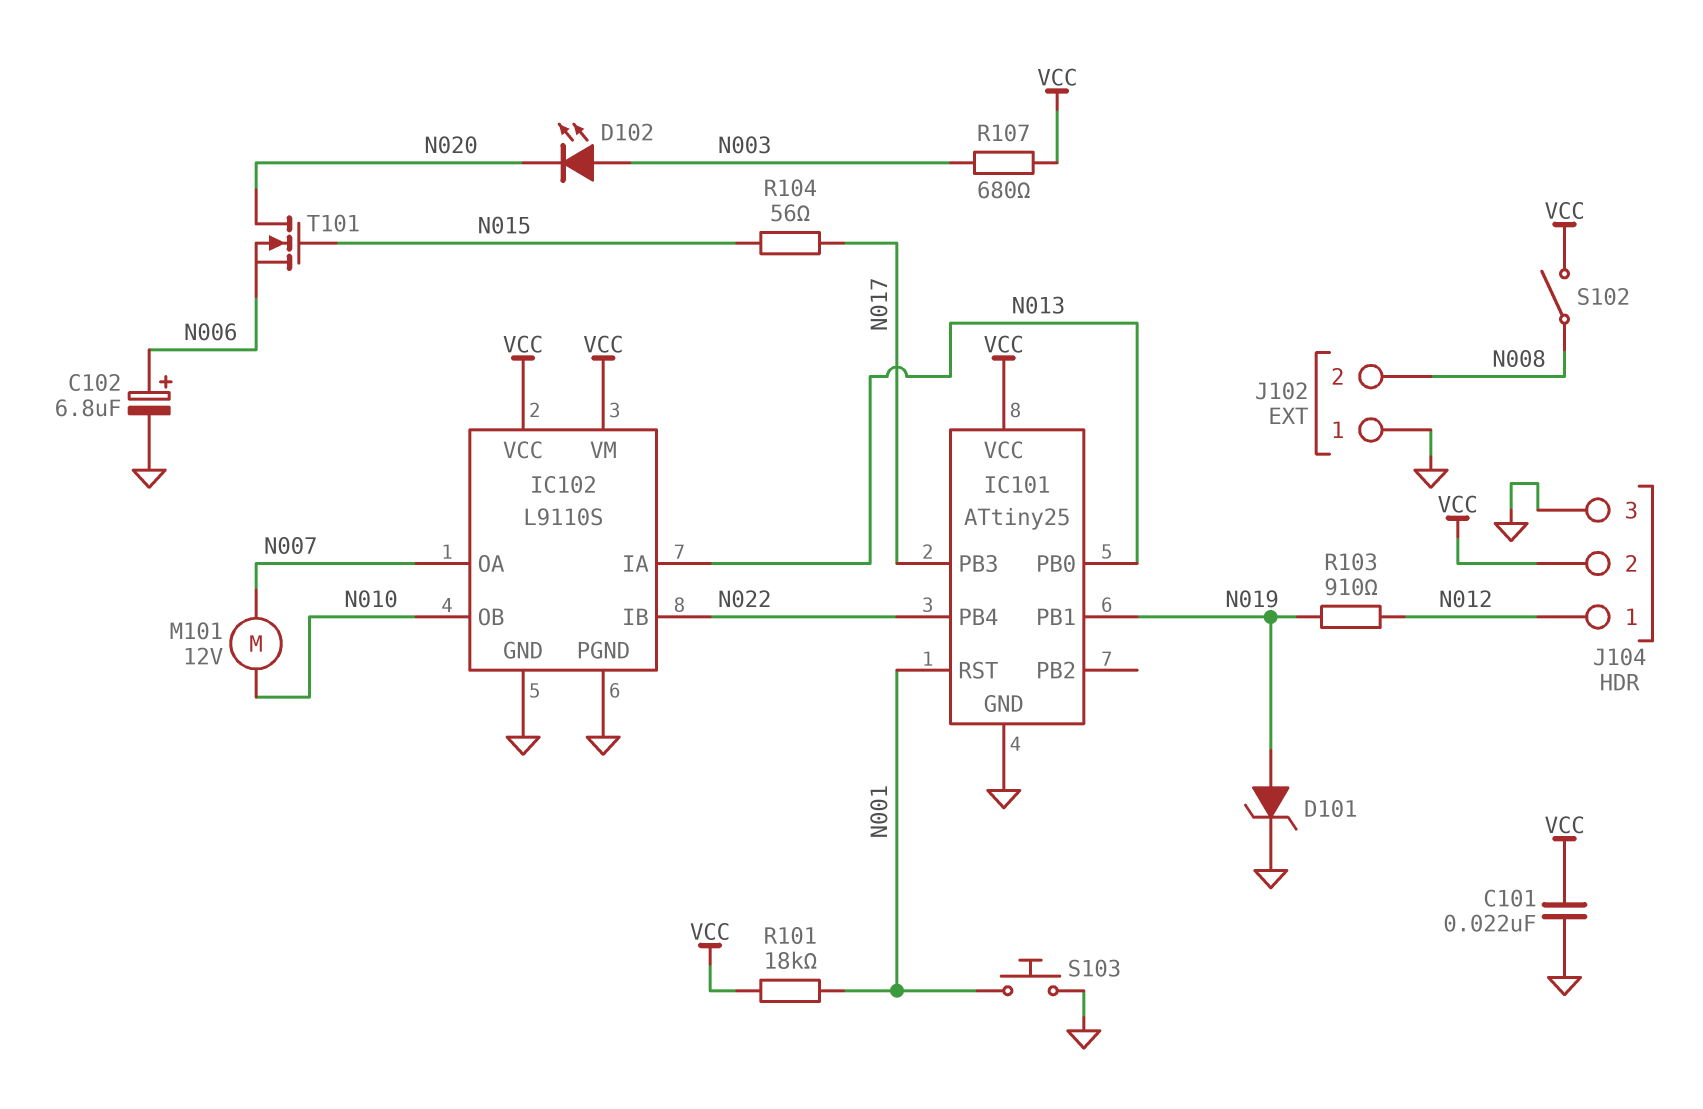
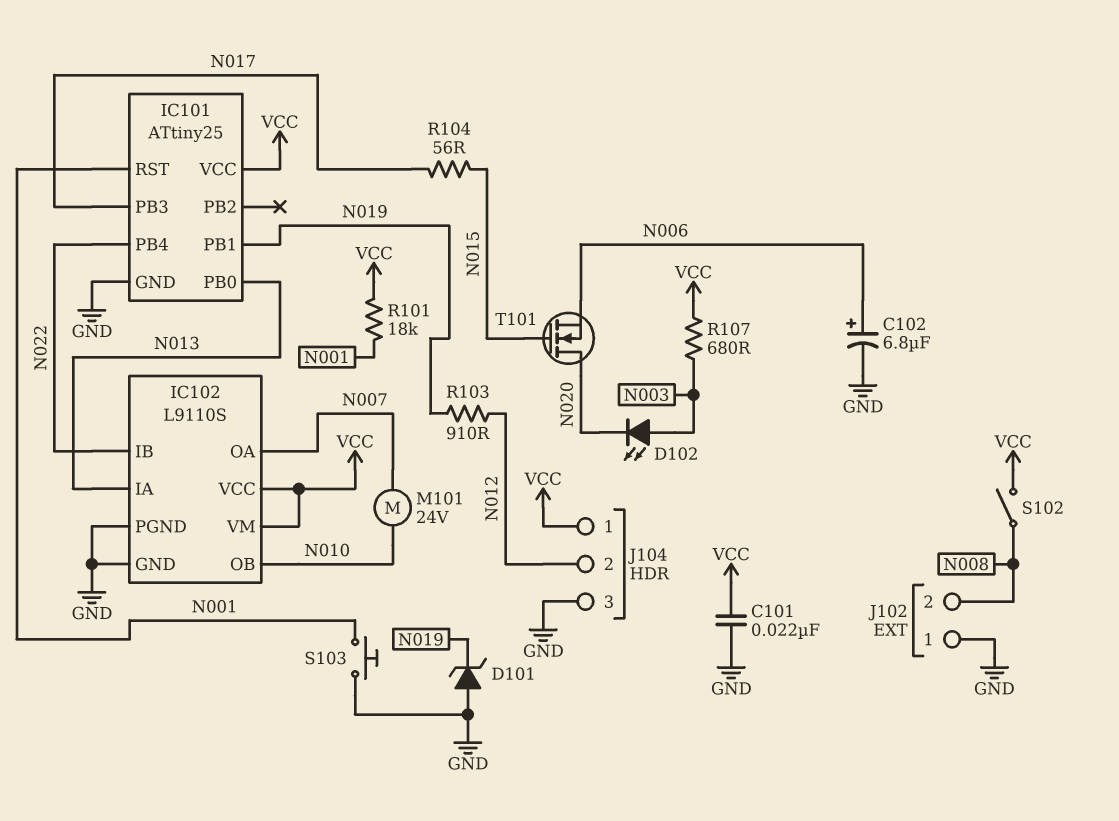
D101: zener (A N019, K GND) -> zener (A GND, K N019)
J104 pin 1: N012 -> VCC
J104 pin 2: VCC -> N012
M101: motor 12V (N007, N010) -> motor 24V (N007, N010)

